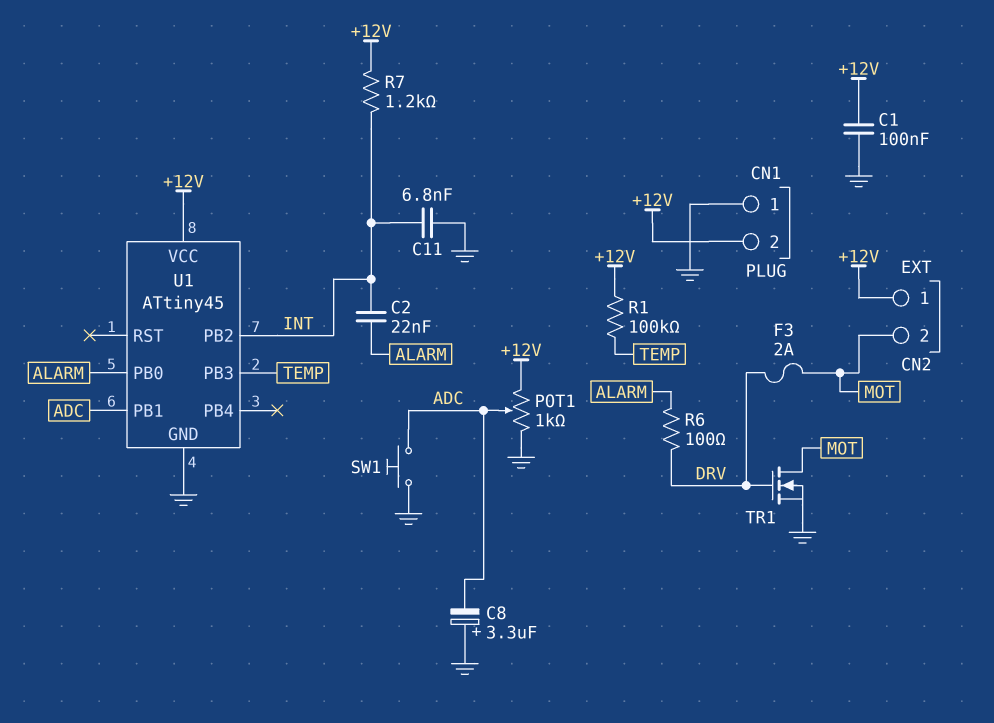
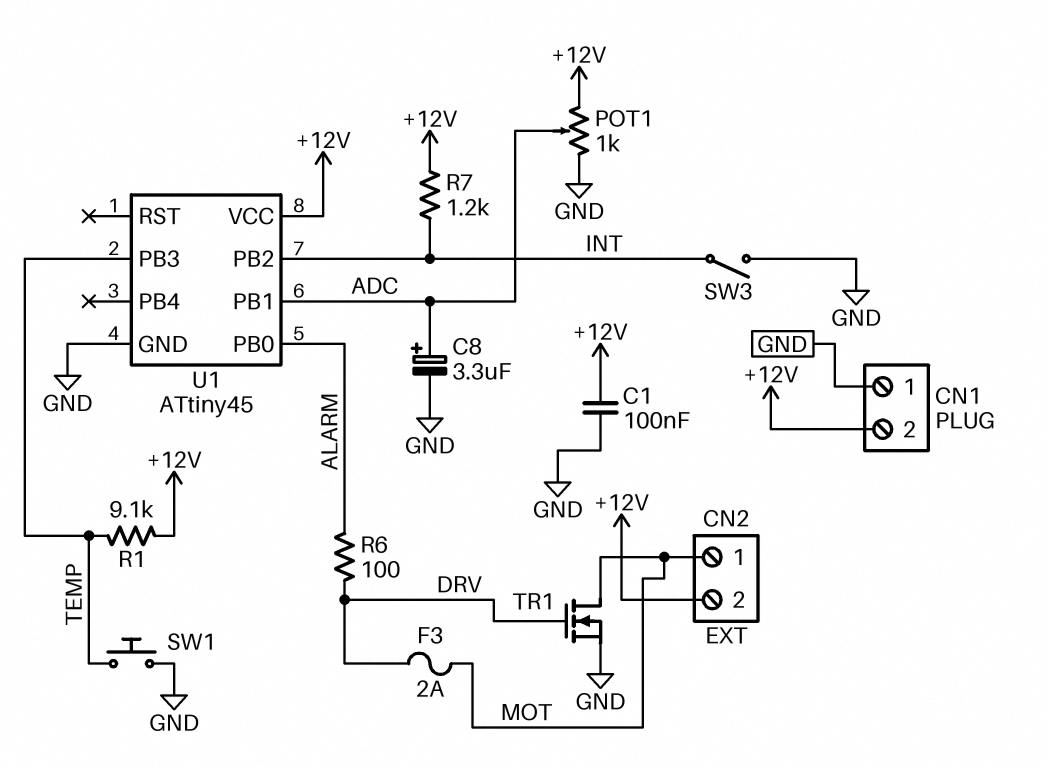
C2: 22nF (ALARM, INT) -> none
C8: 3.3uF (plus GND, minus ADC) -> 3.3uF (plus ADC, minus GND)
C11: 6.8nF (GND, INT) -> none
CN2 pin 1: +12V -> MOT
CN2 pin 2: MOT -> +12V
R1: 100k (+12V, TEMP) -> 9.1k (+12V, TEMP)
SW1: button (ADC, GND) -> button (GND, TEMP)
SW3: none -> switch (GND, INT)

